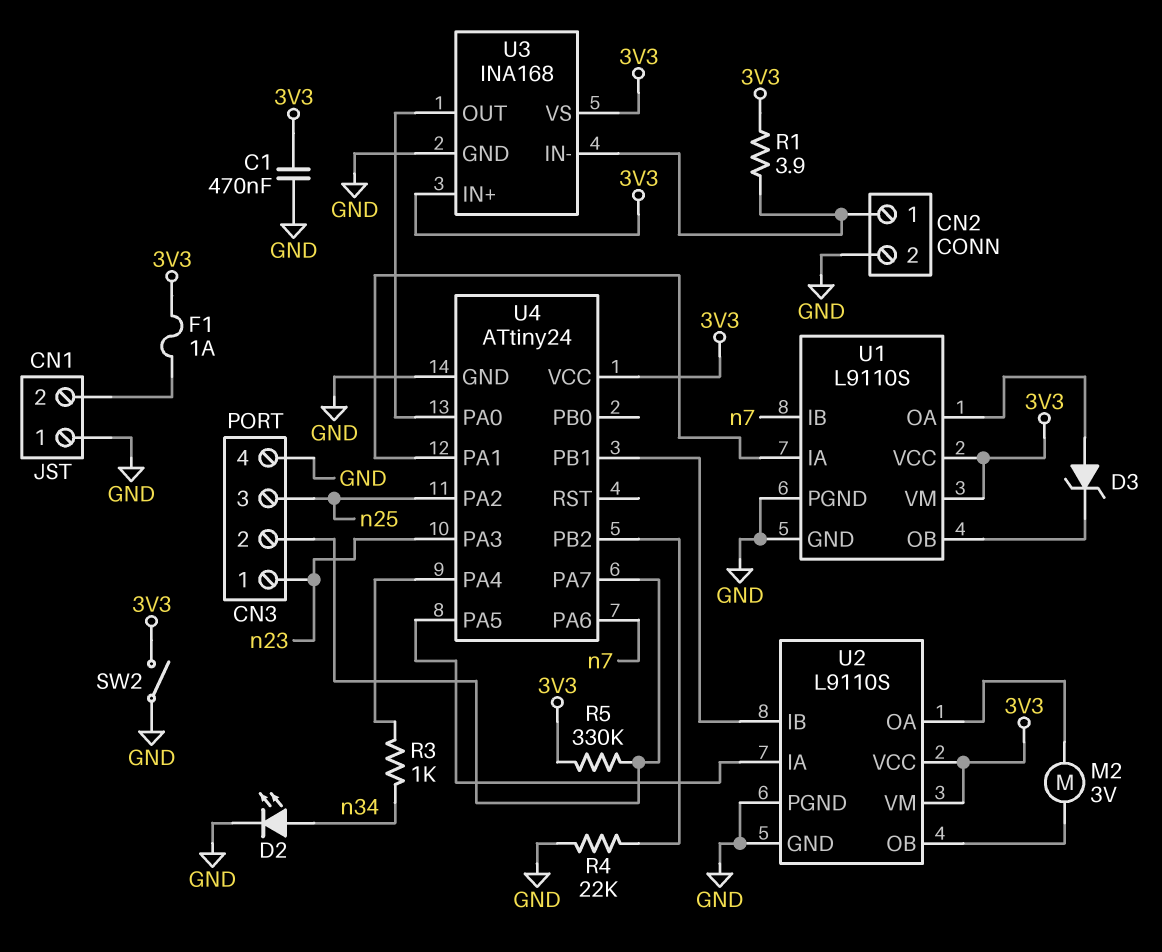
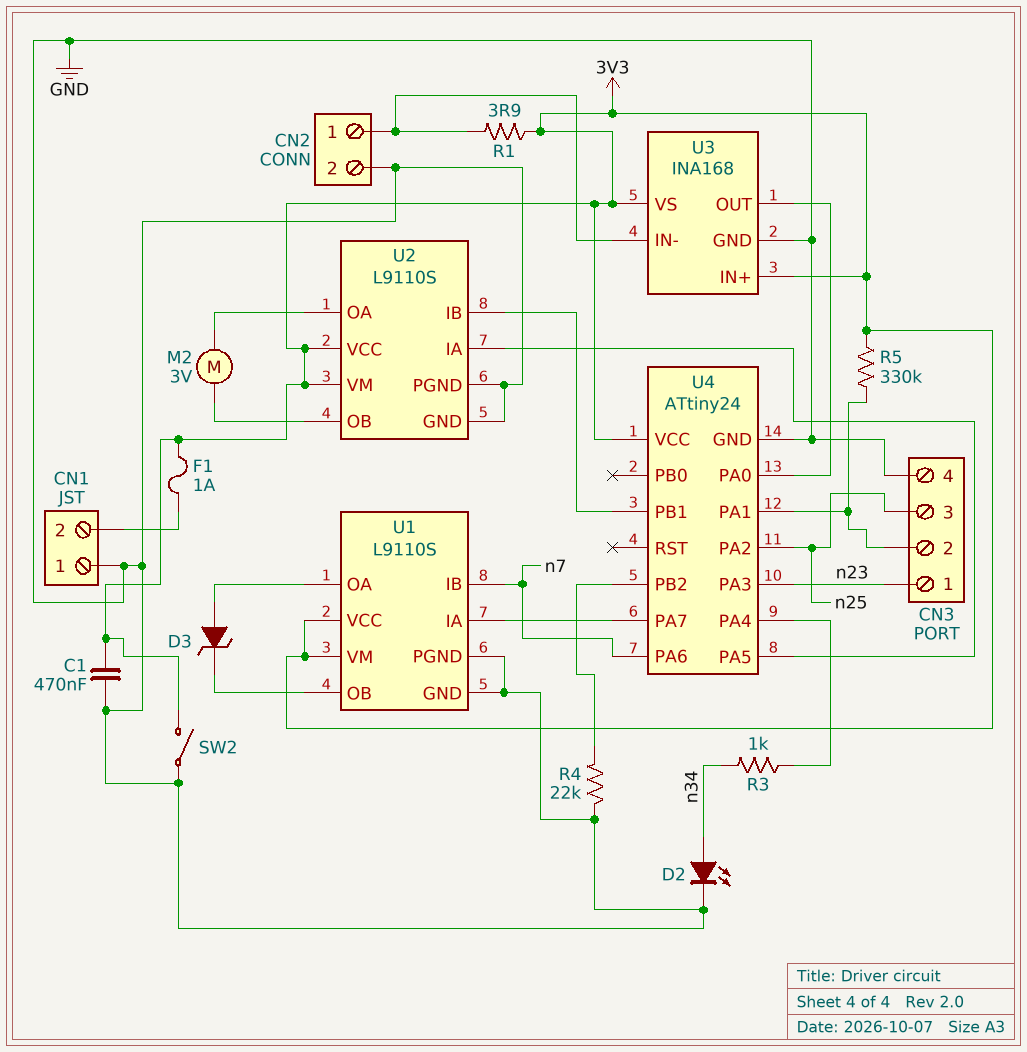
U4 pin PA1: U1/IA -> CN3/2
U4 pin PA7: CN3/2 -> U1/IA

